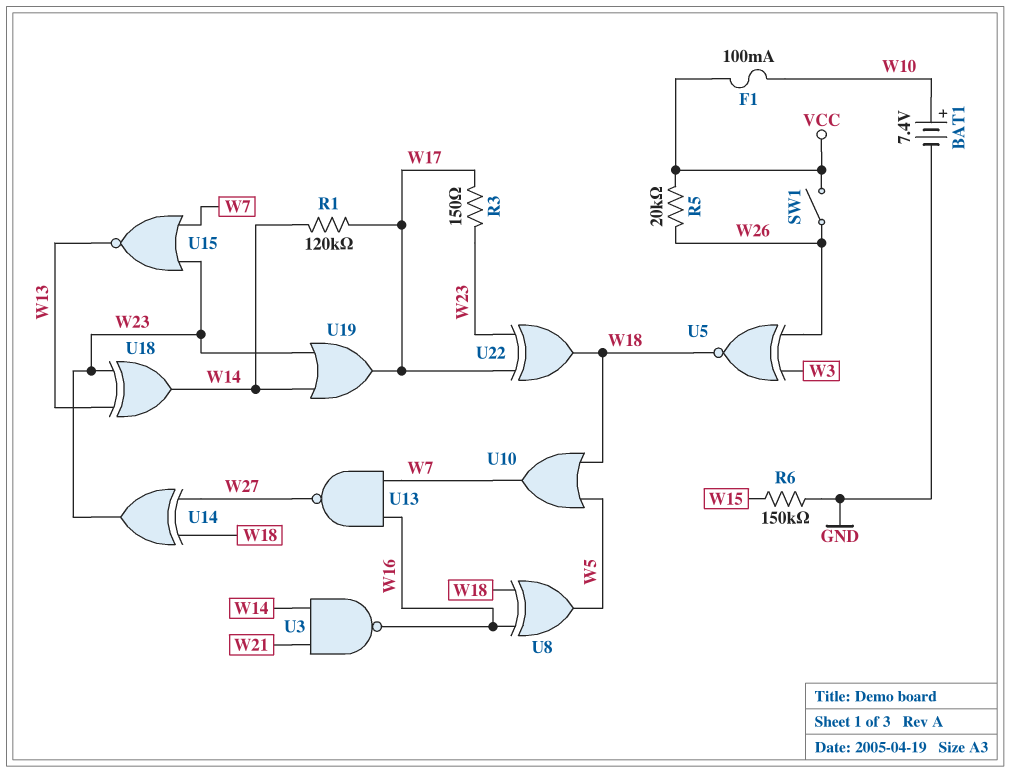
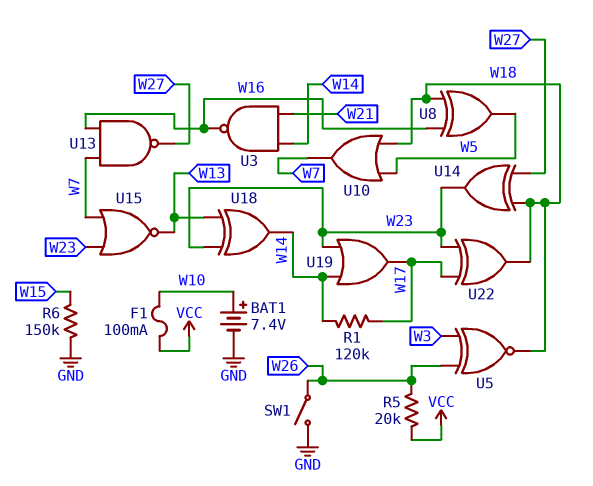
R3: 150 (W17, W23) -> none
SW1: switch (VCC, W26) -> switch (GND, W26)

